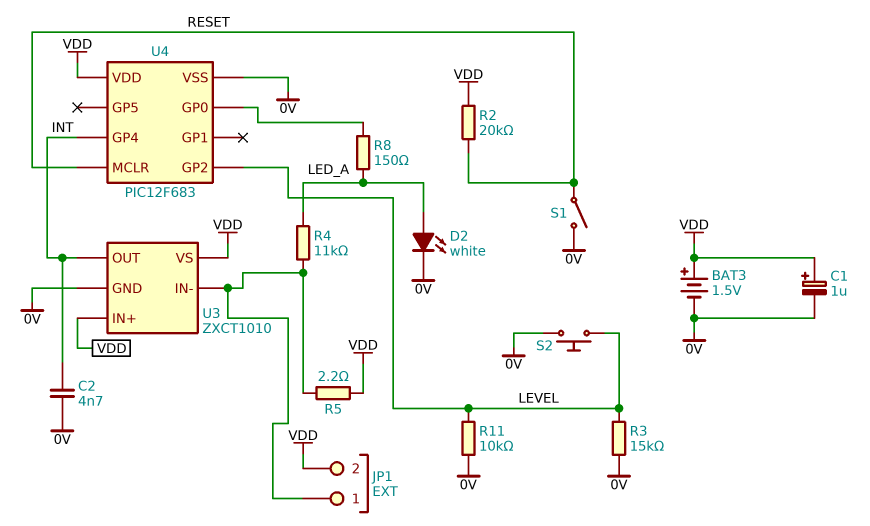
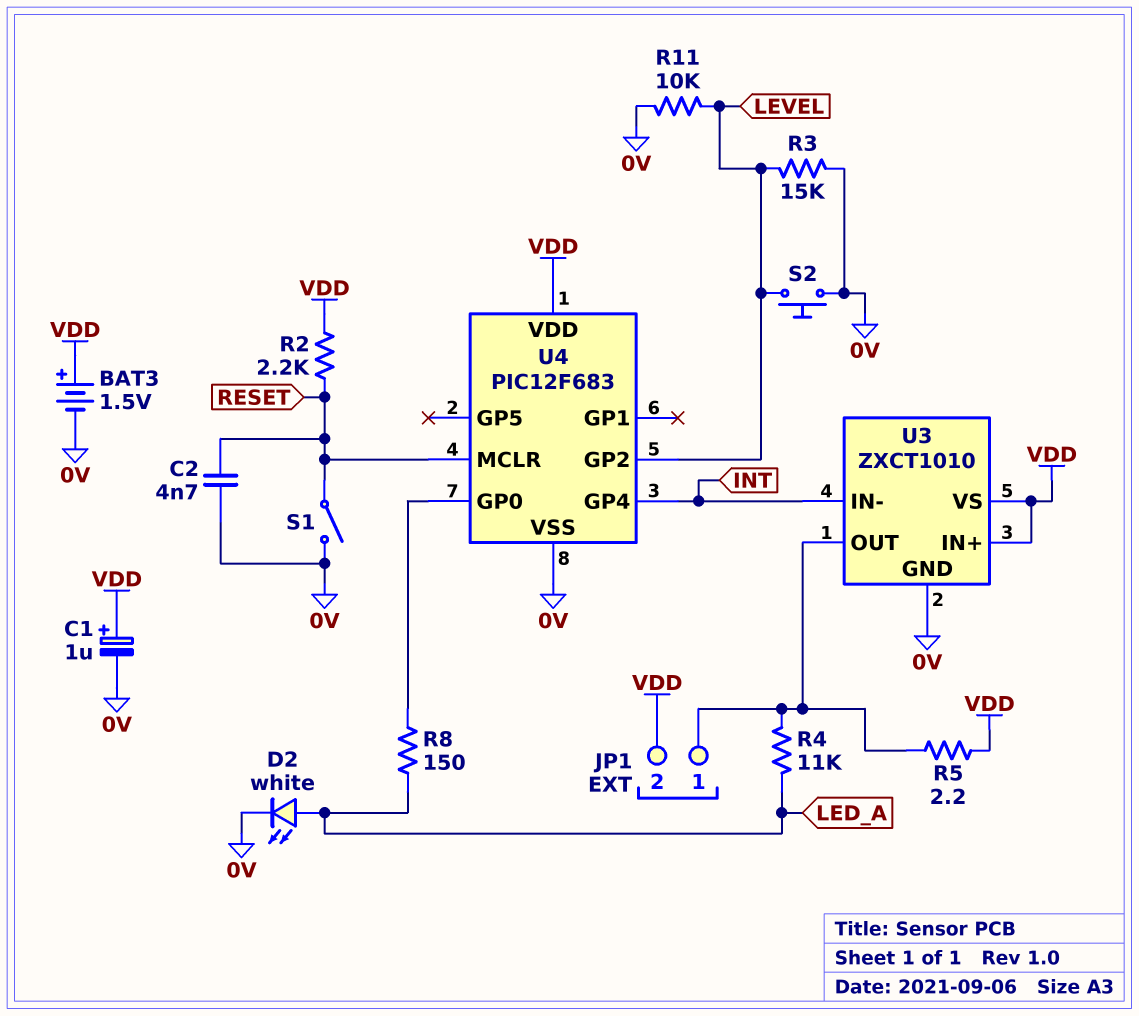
C2: 4.7nF (0V, INT) -> 4.7nF (0V, RESET)
R2: 20k (RESET, VDD) -> 2.2k (RESET, VDD)
U3 pin IN-: JP1/1 -> INT
U3 pin OUT: INT -> JP1/1

